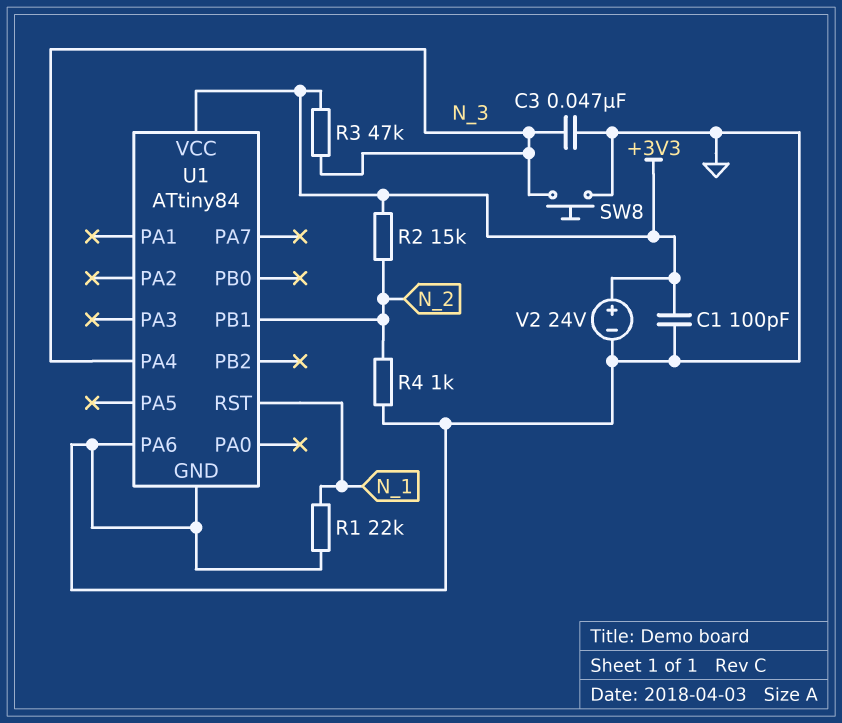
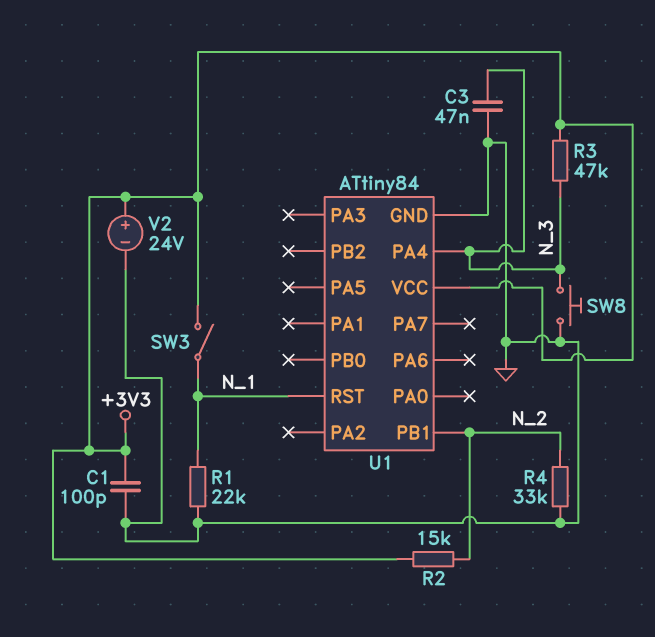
R4: 1k (GND, N_2) -> 33k (GND, N_2)
SW3: none -> switch (+3V3, N_1)
U1 pin PA6: GND -> none

